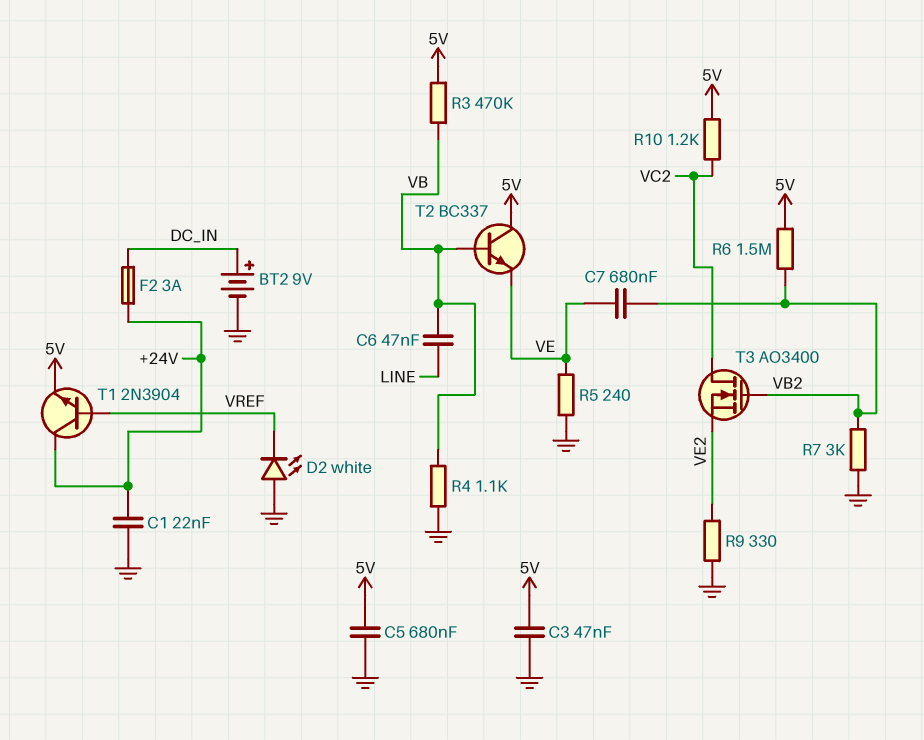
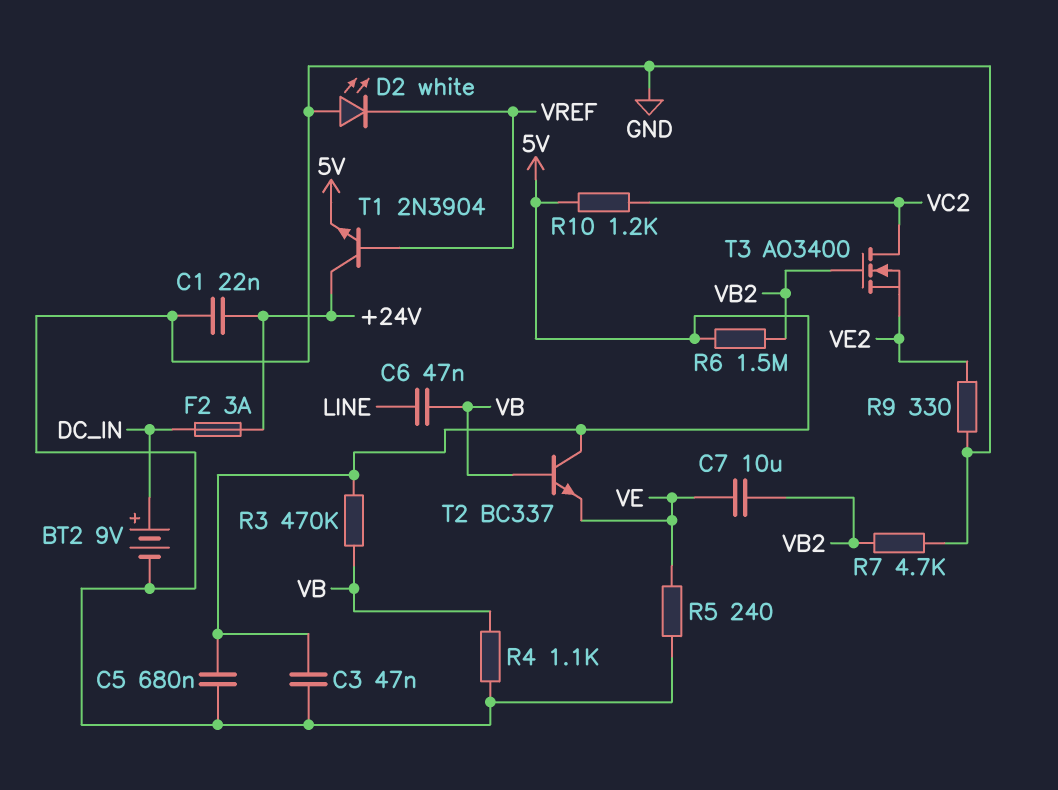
C7: 680nF (VB2, VE) -> 10uF (VB2, VE)
R7: 3k (GND, VB2) -> 4.7k (GND, VB2)

